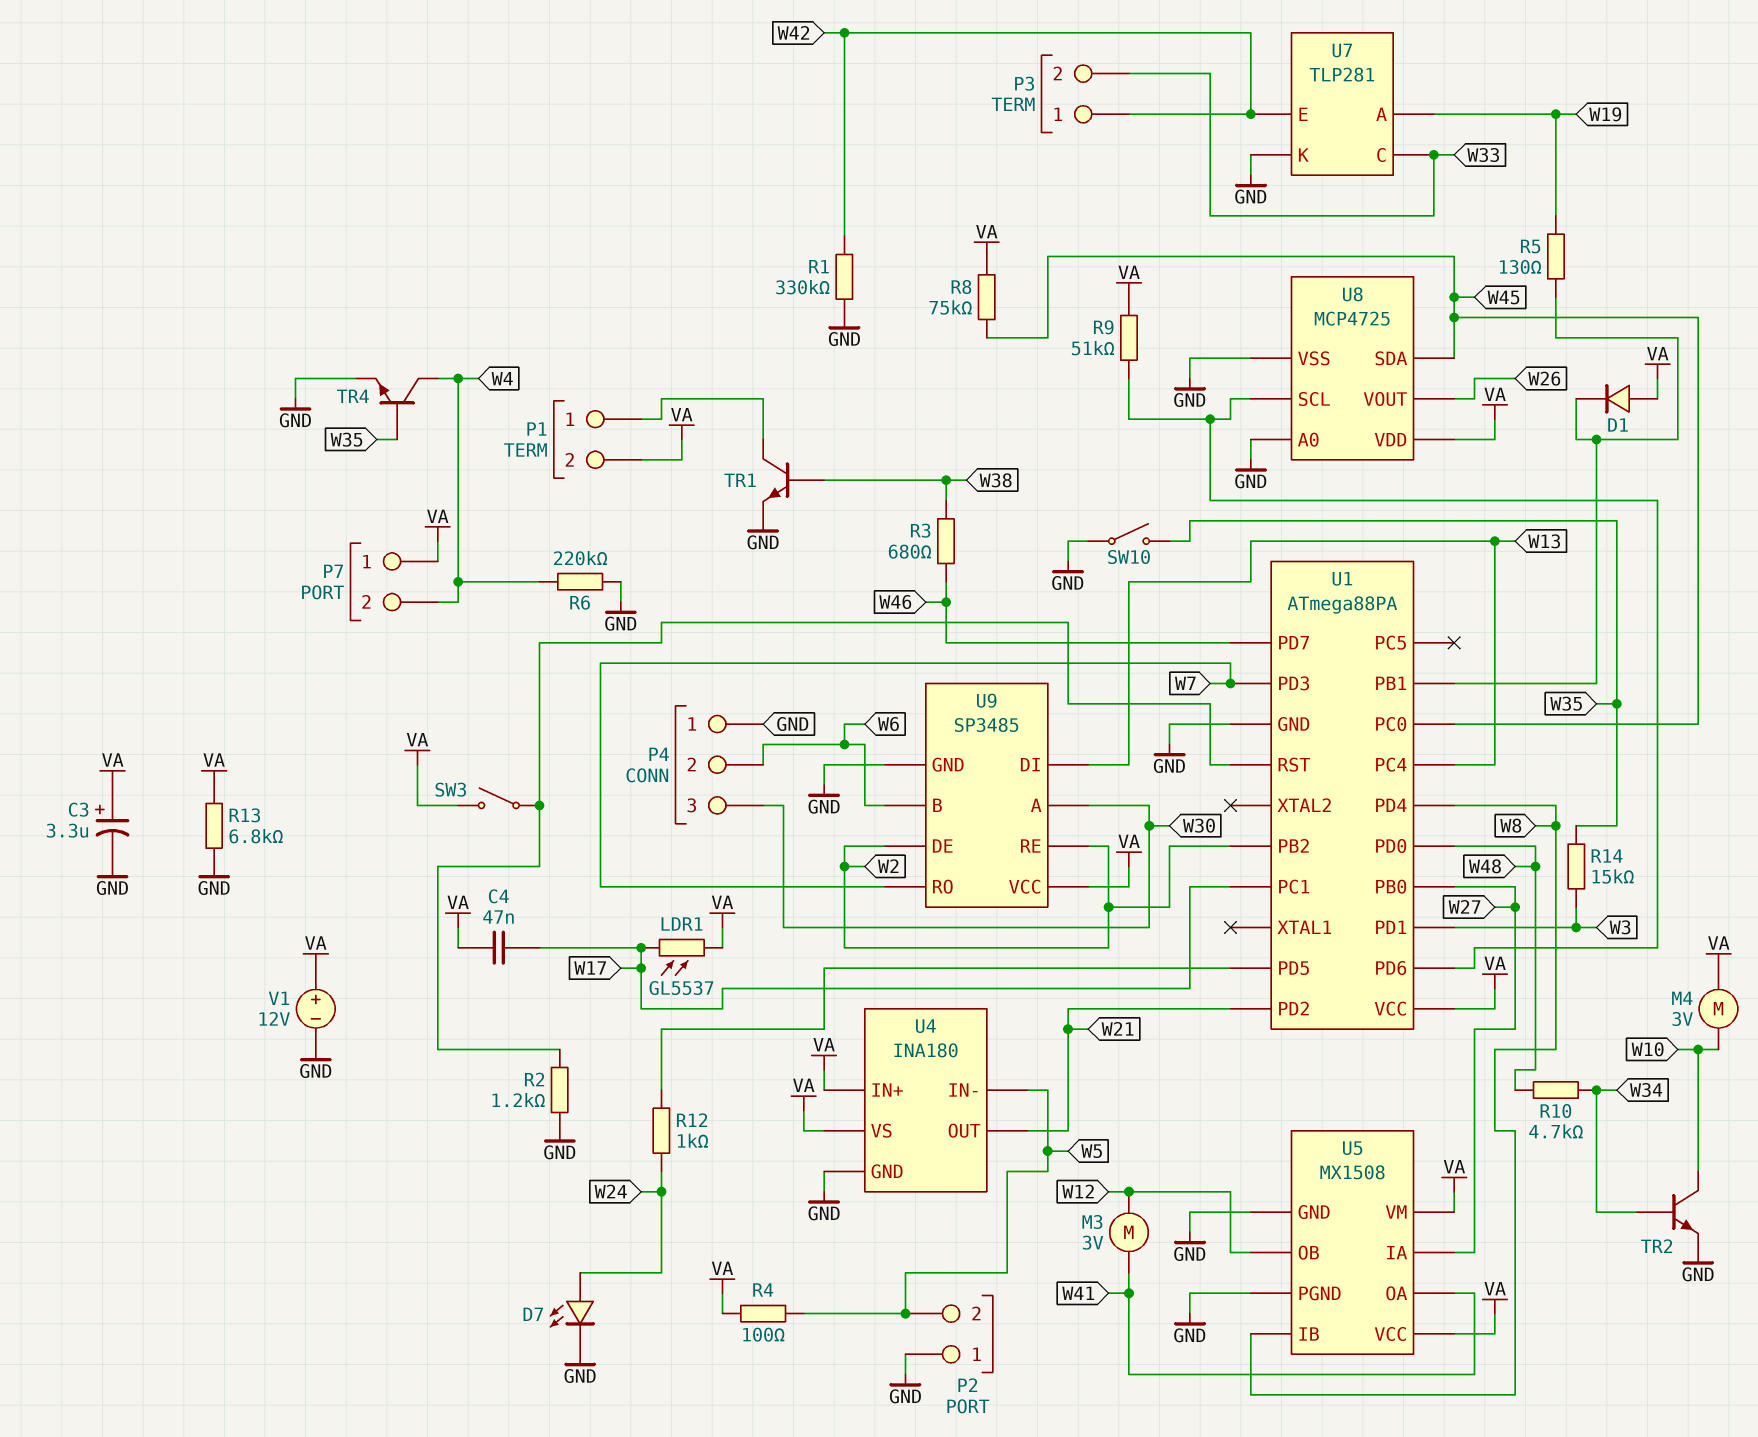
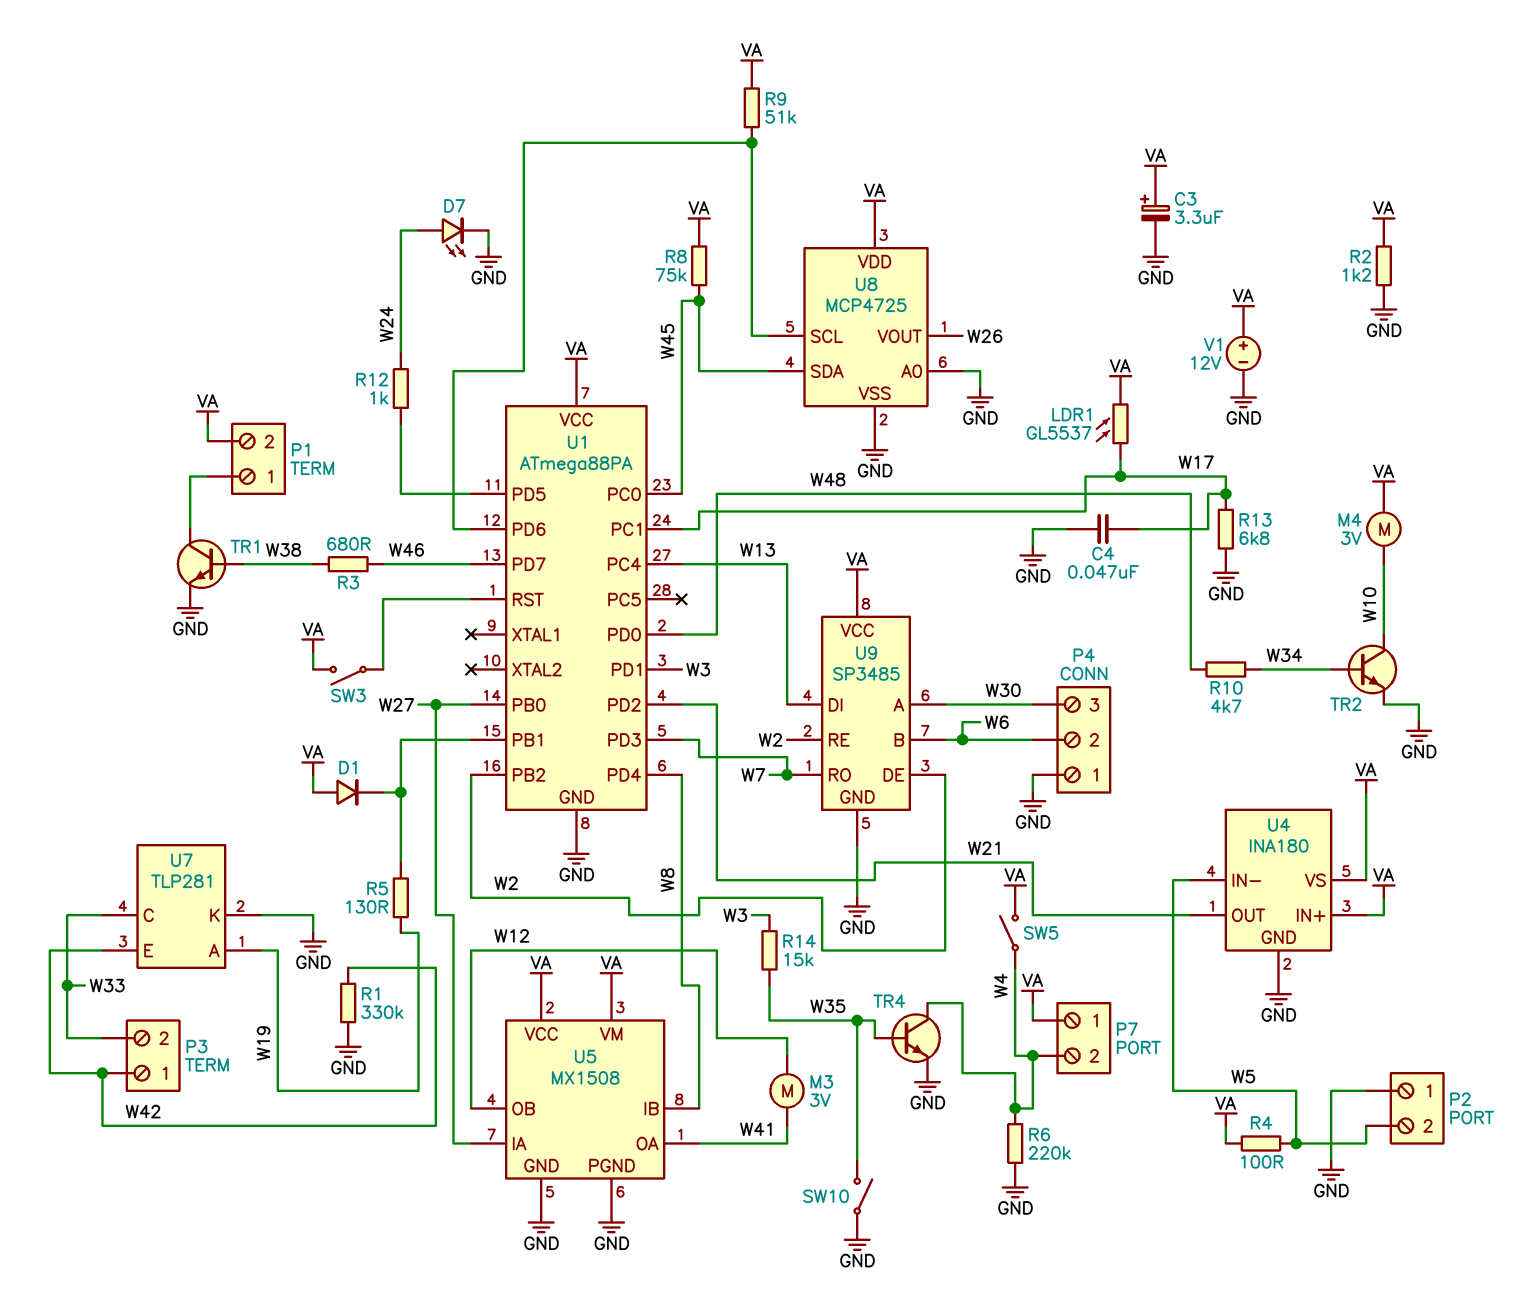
C4: 47nF (VA, W17) -> 47nF (GND, W17)
R2: 1.2k (GND, U1/RST) -> 1.2k (GND, VA)
R13: 6.8k (GND, VA) -> 6.8k (GND, W17)
SW5: none -> switch (VA, W4)

